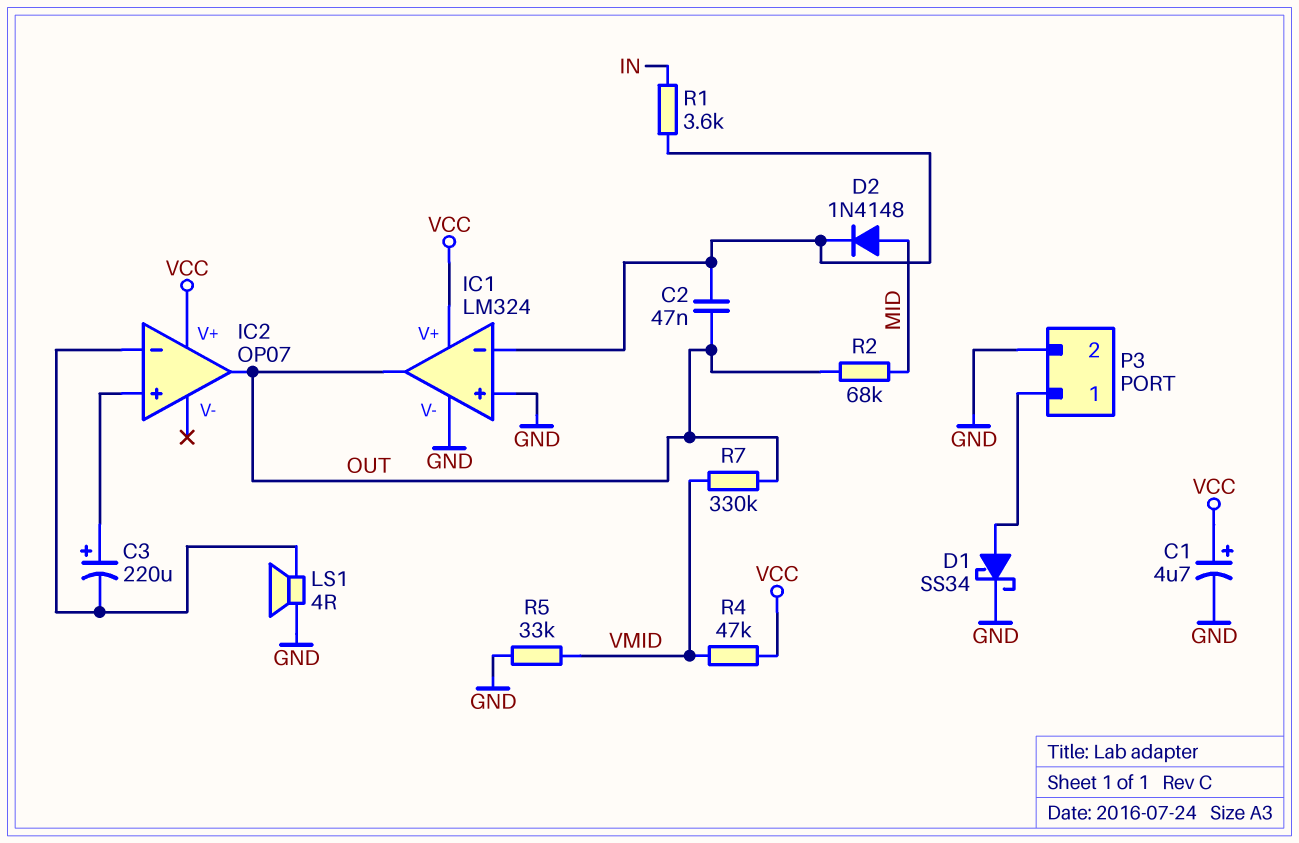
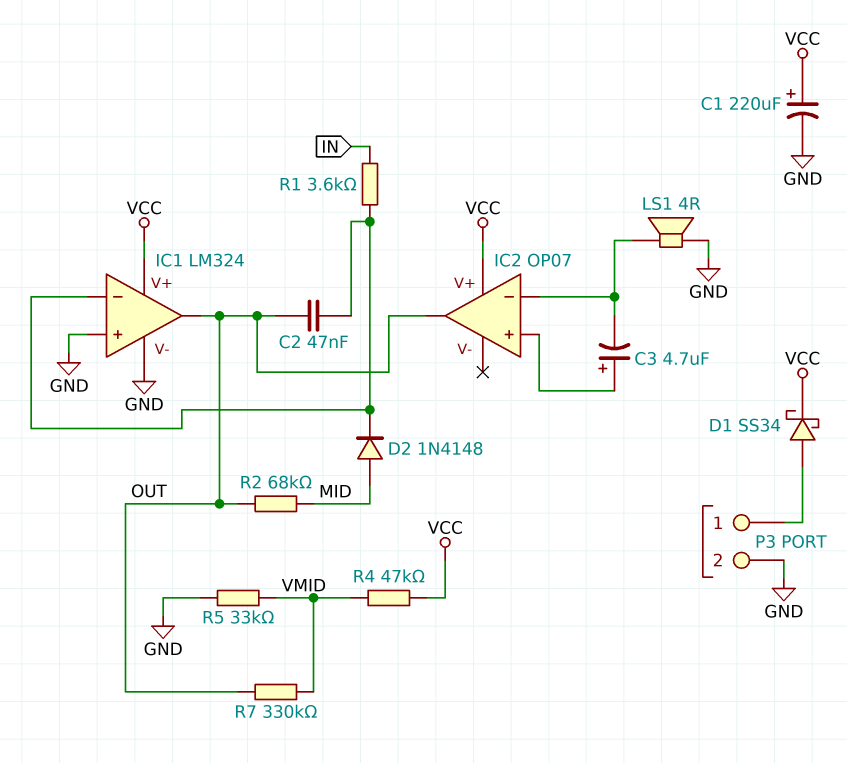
C1: 4.7uF (plus VCC, minus GND) -> 220uF (plus VCC, minus GND)
C3: 220uF (plus IC2/in+, minus IC2/in-) -> 4.7uF (plus IC2/in+, minus IC2/in-)
D1: schottky SS34 (A P3/1, K GND) -> schottky SS34 (A P3/1, K VCC)

